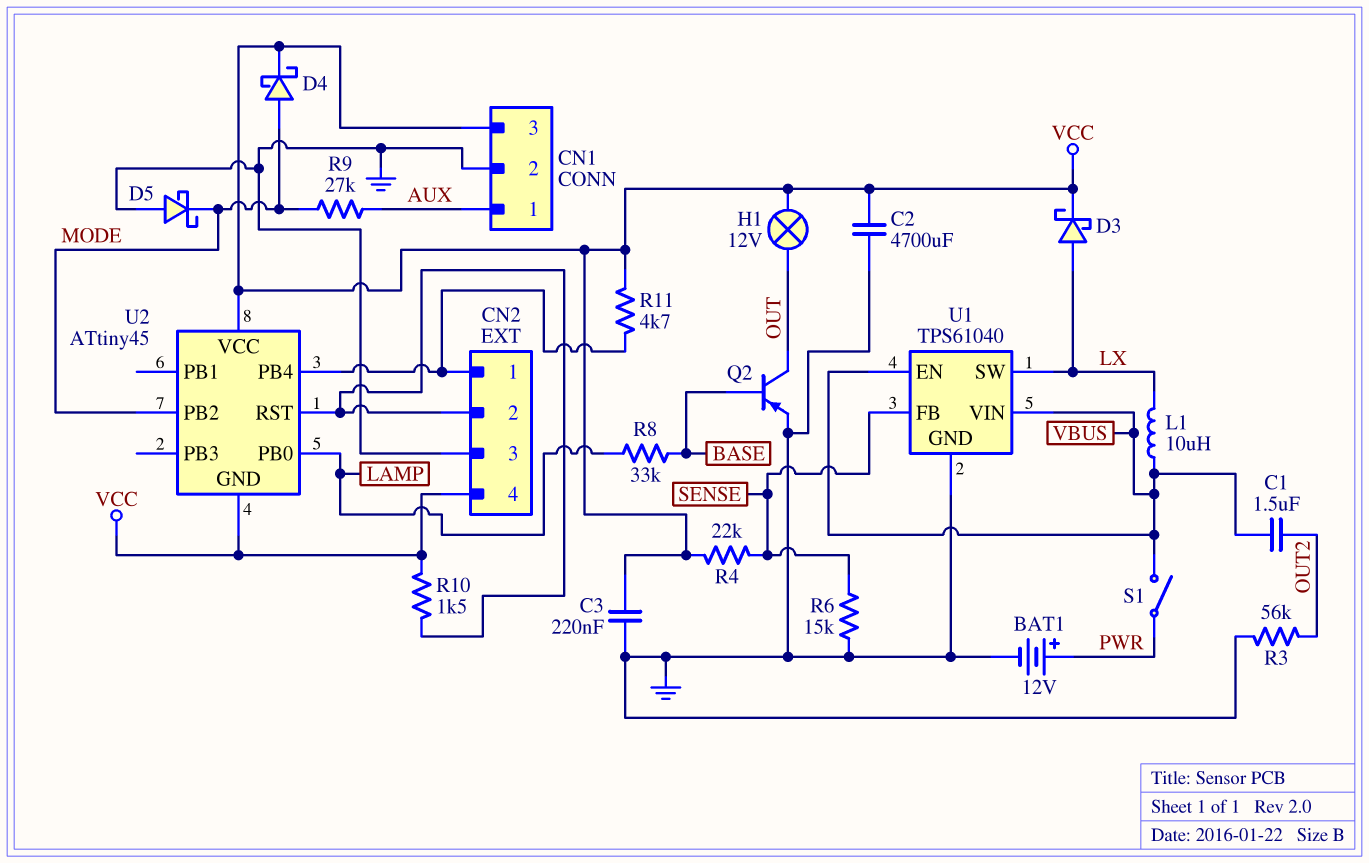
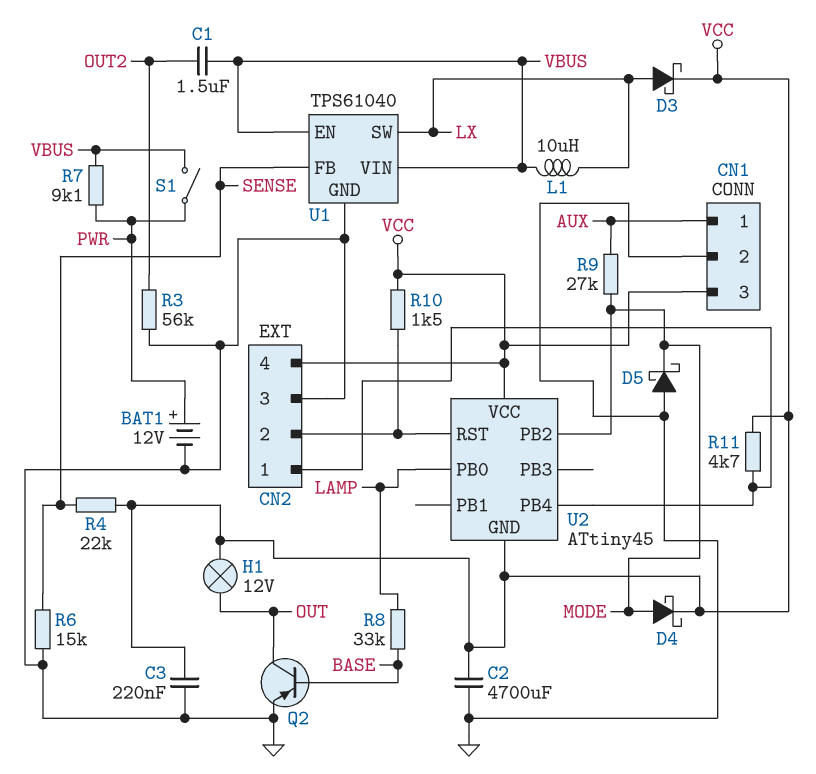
R7: none -> 9.1k (PWR, VBUS)

